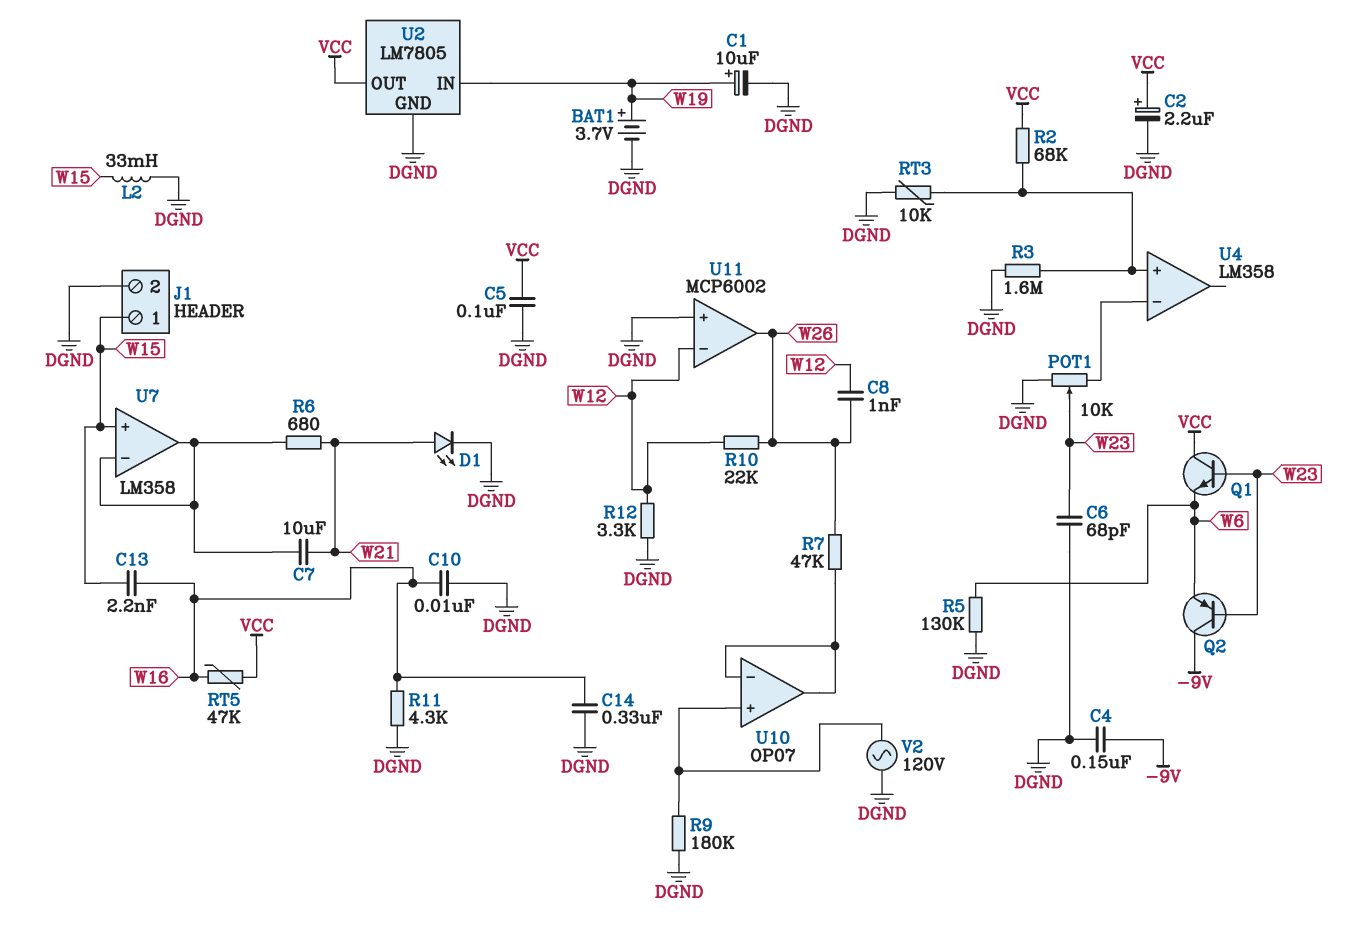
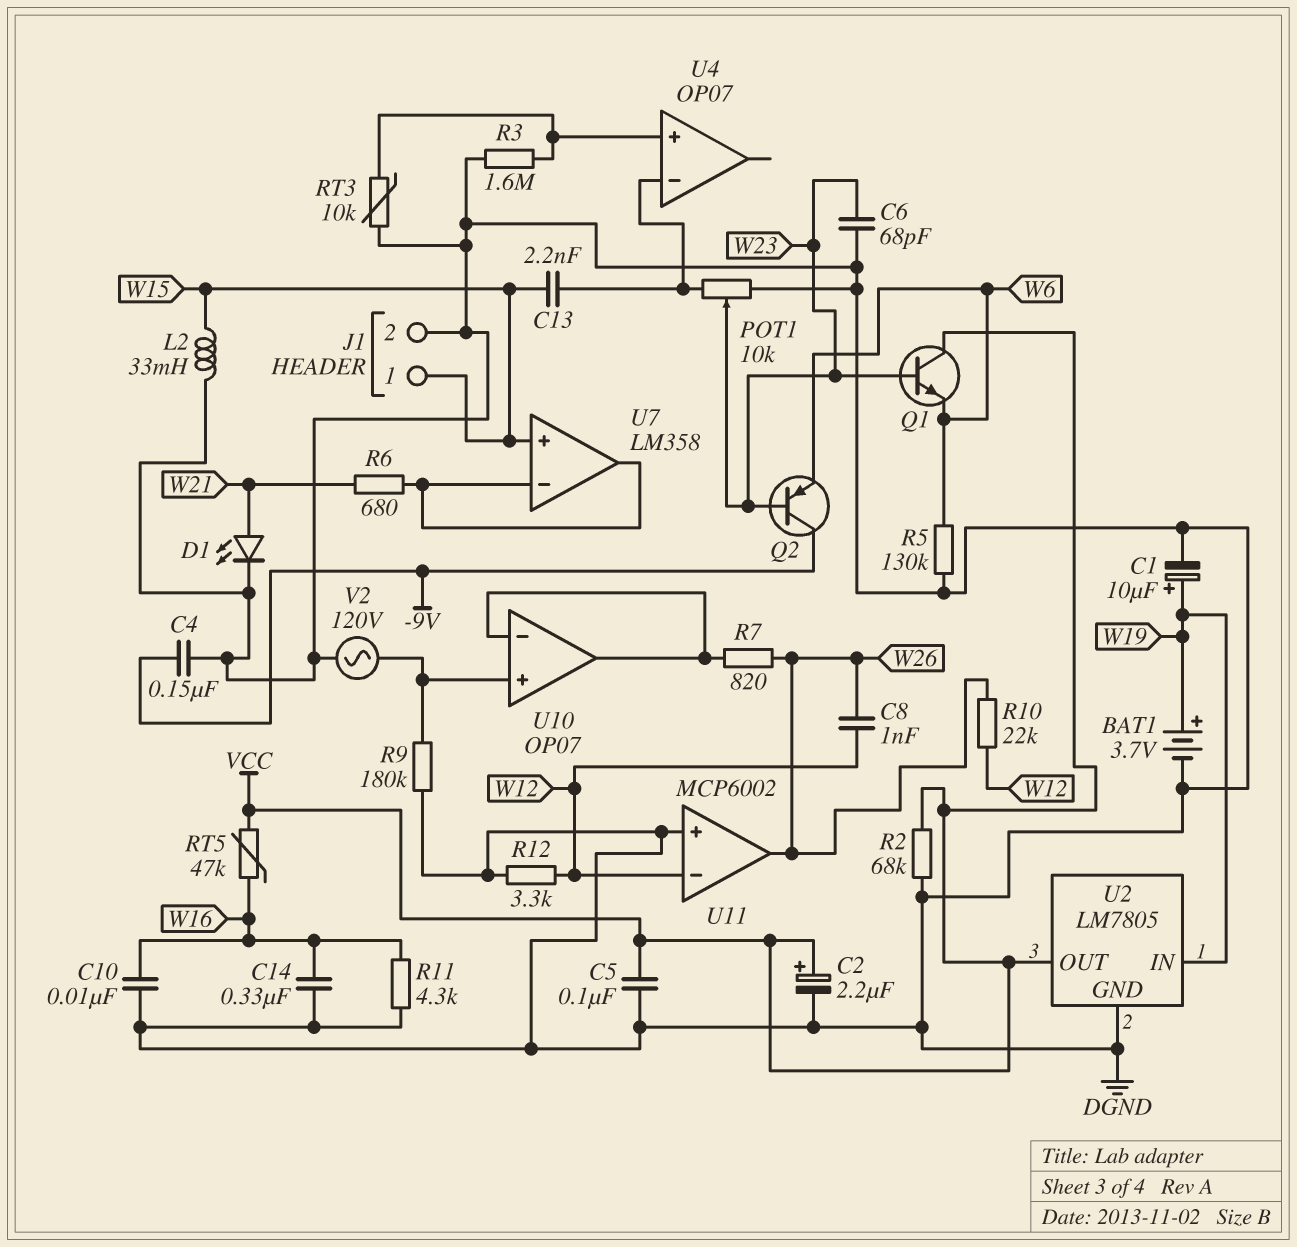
C7: 10uF (U7/in-, W21) -> none
C13: 2.2nF (W15, W16) -> 2.2nF (U4/in-, W15)
R2: 68k (U4/in+, VCC) -> 68k (DGND, VCC)
R7: 47k (U10/in-, W26) -> 820 (U10/in-, W26)
U4: LM358 -> OP07

